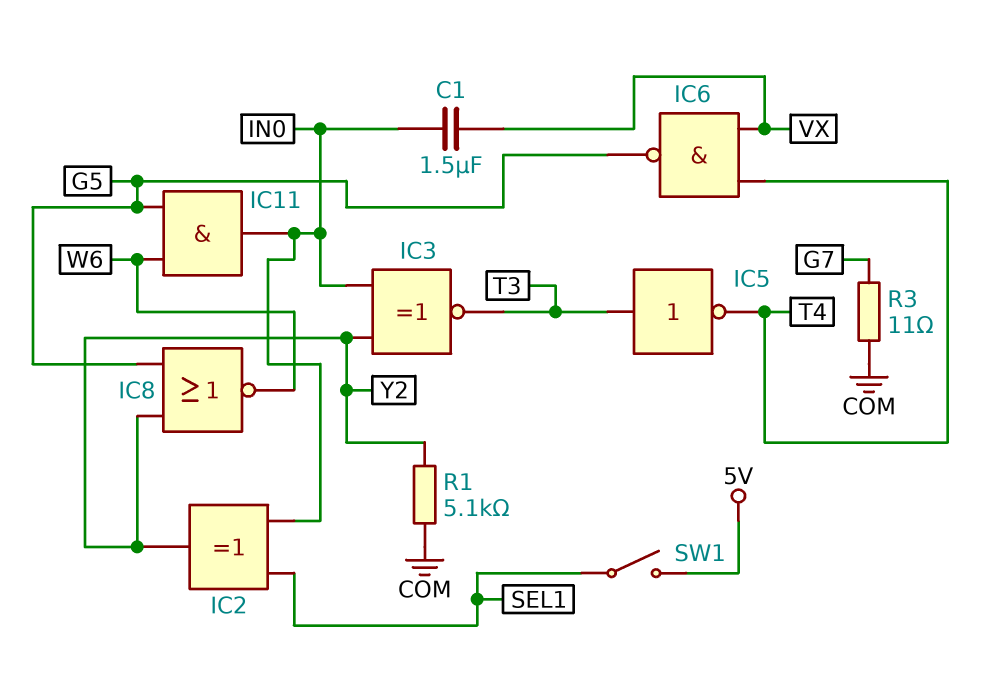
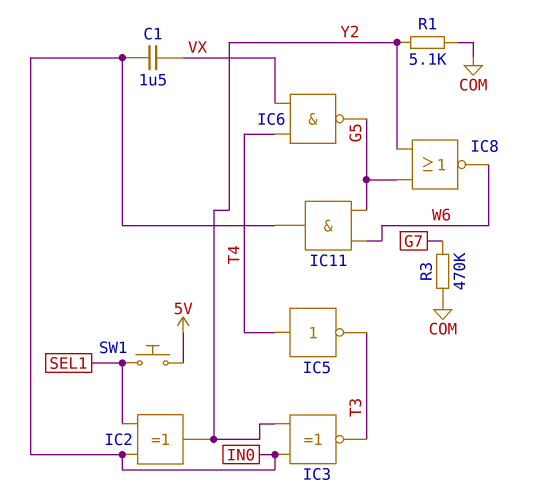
IC5: NOT (in T3, out T4) -> NOT (in T4, out T3)
R3: 11 (COM, G7) -> 470k (COM, G7)
SW1: switch (5V, SEL1) -> button (5V, SEL1)

